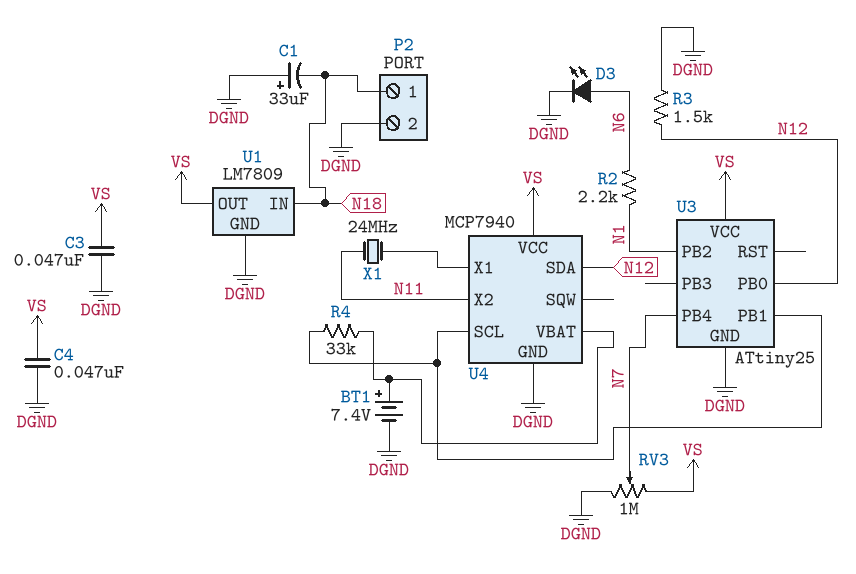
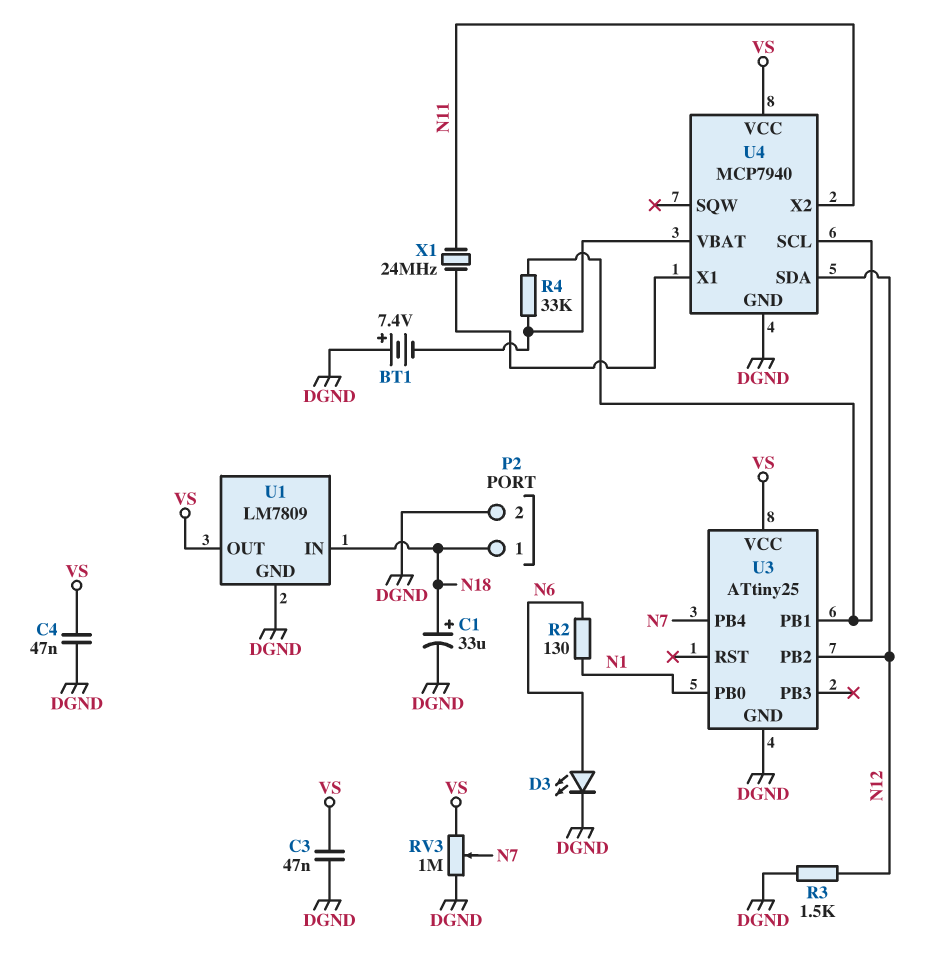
BT1: 7.4V (plus U4/VBAT, minus DGND) -> 7.4V (plus DGND, minus U4/VBAT)
C1: 33uF (plus DGND, minus N18) -> 33uF (plus N18, minus DGND)
R2: 2.2k (N1, N6) -> 130 (N1, N6)
U3 pin PB0: N12 -> N1
U3 pin PB2: N1 -> N12

